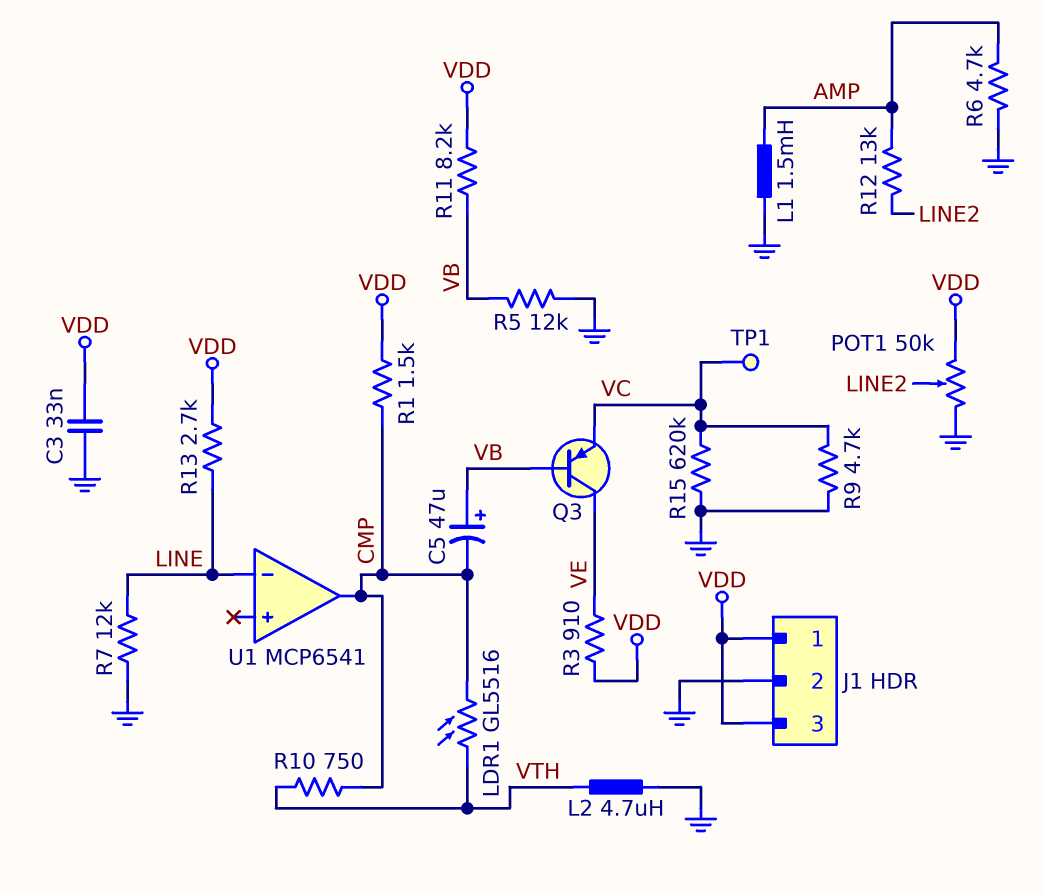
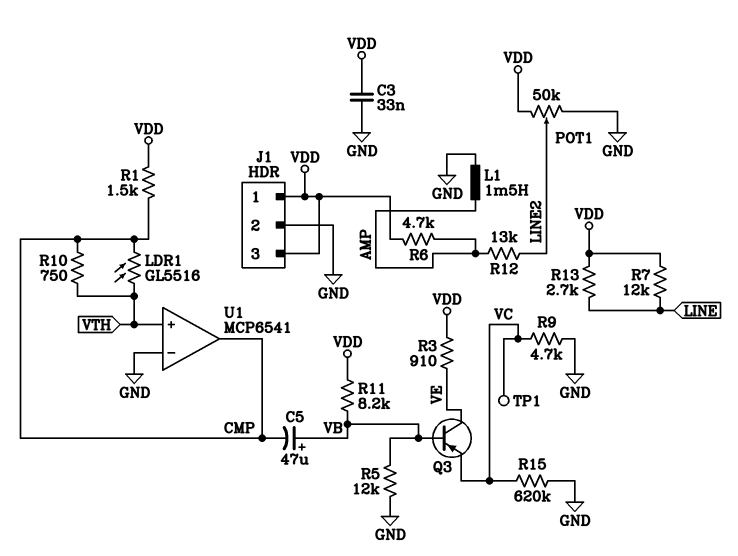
L2: 4.7uH (GND, VTH) -> none
R6: 4.7k (AMP, GND) -> 4.7k (AMP, VDD)
R7: 12k (GND, LINE) -> 12k (LINE, VDD)
U1 pin in+: none -> VTH
U1 pin in-: LINE -> GND

